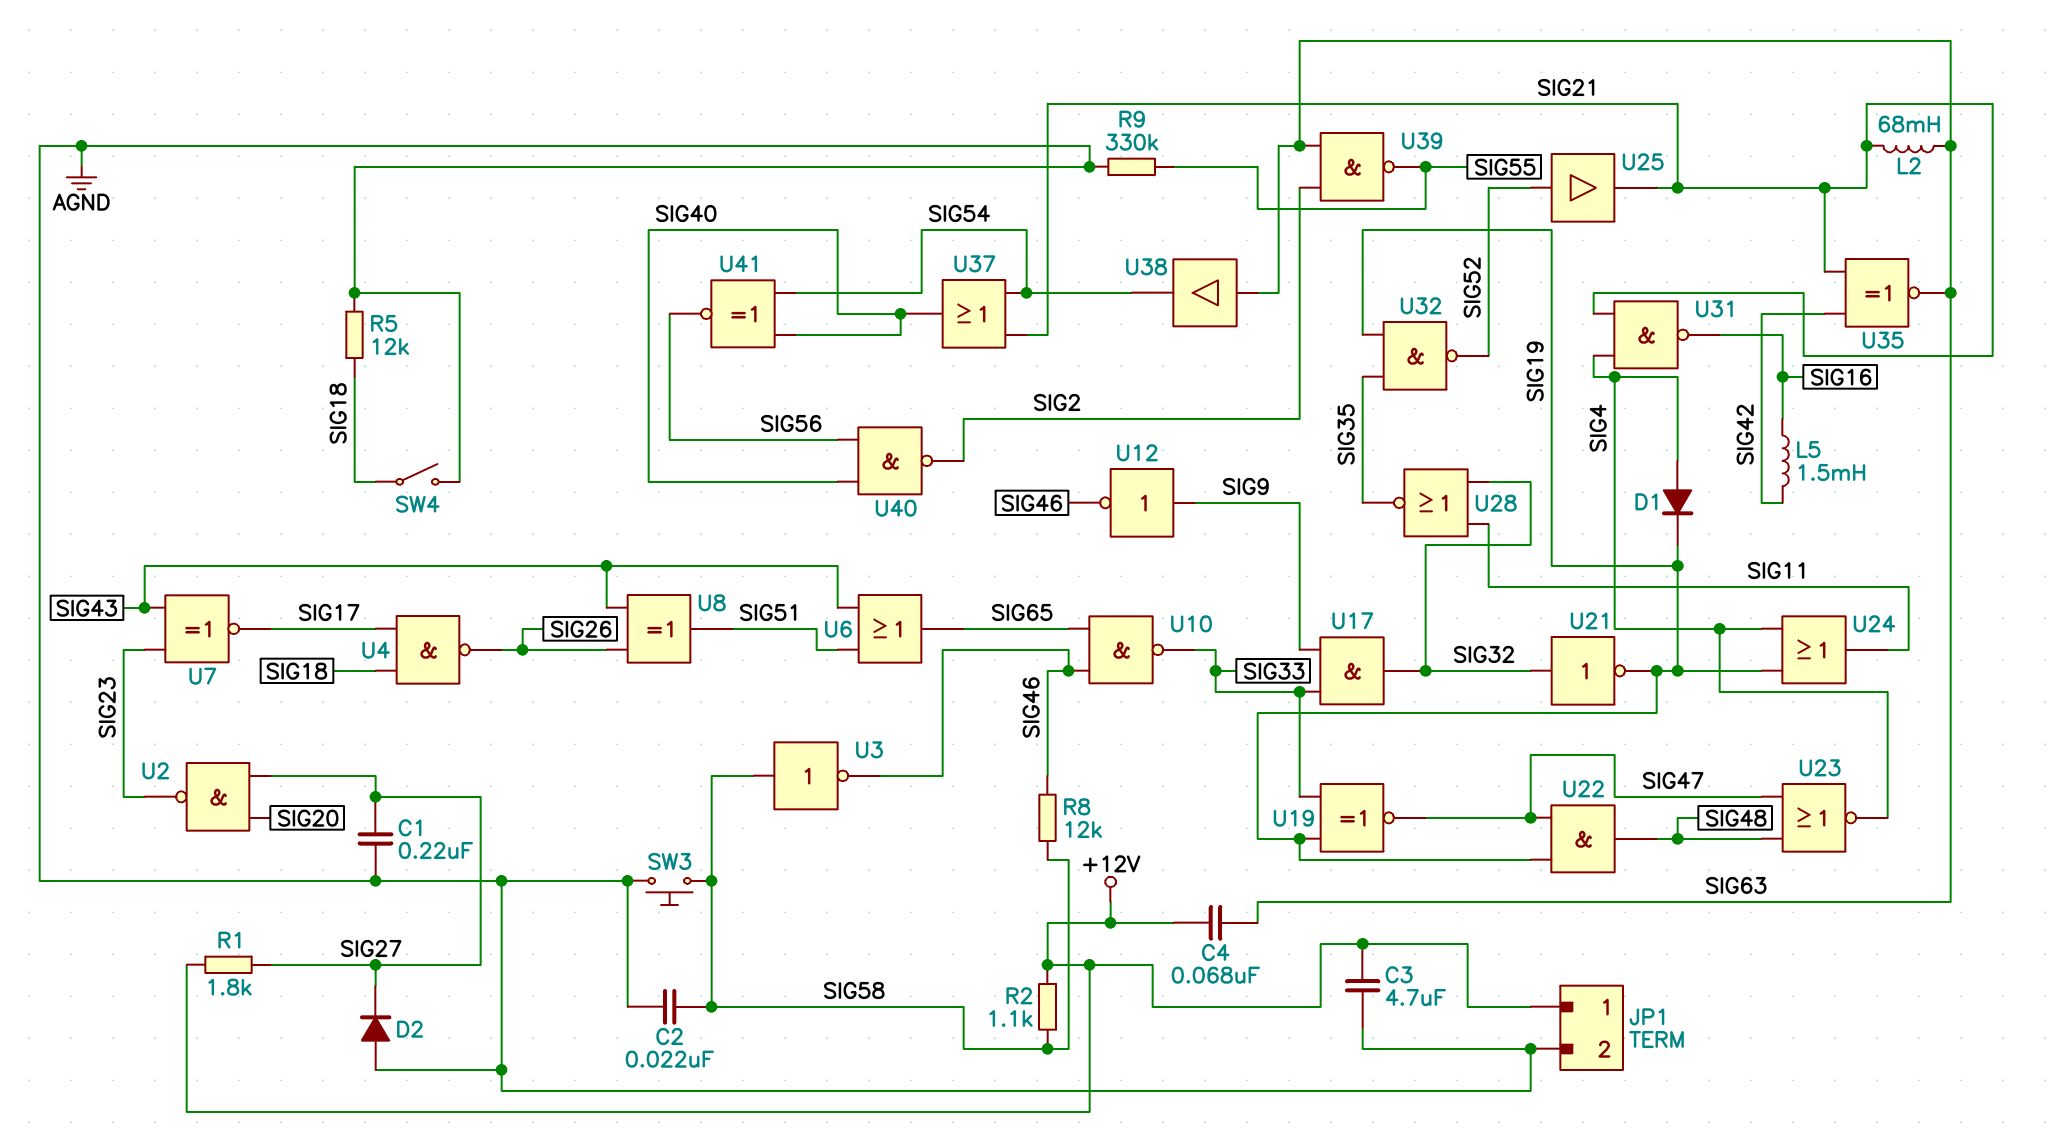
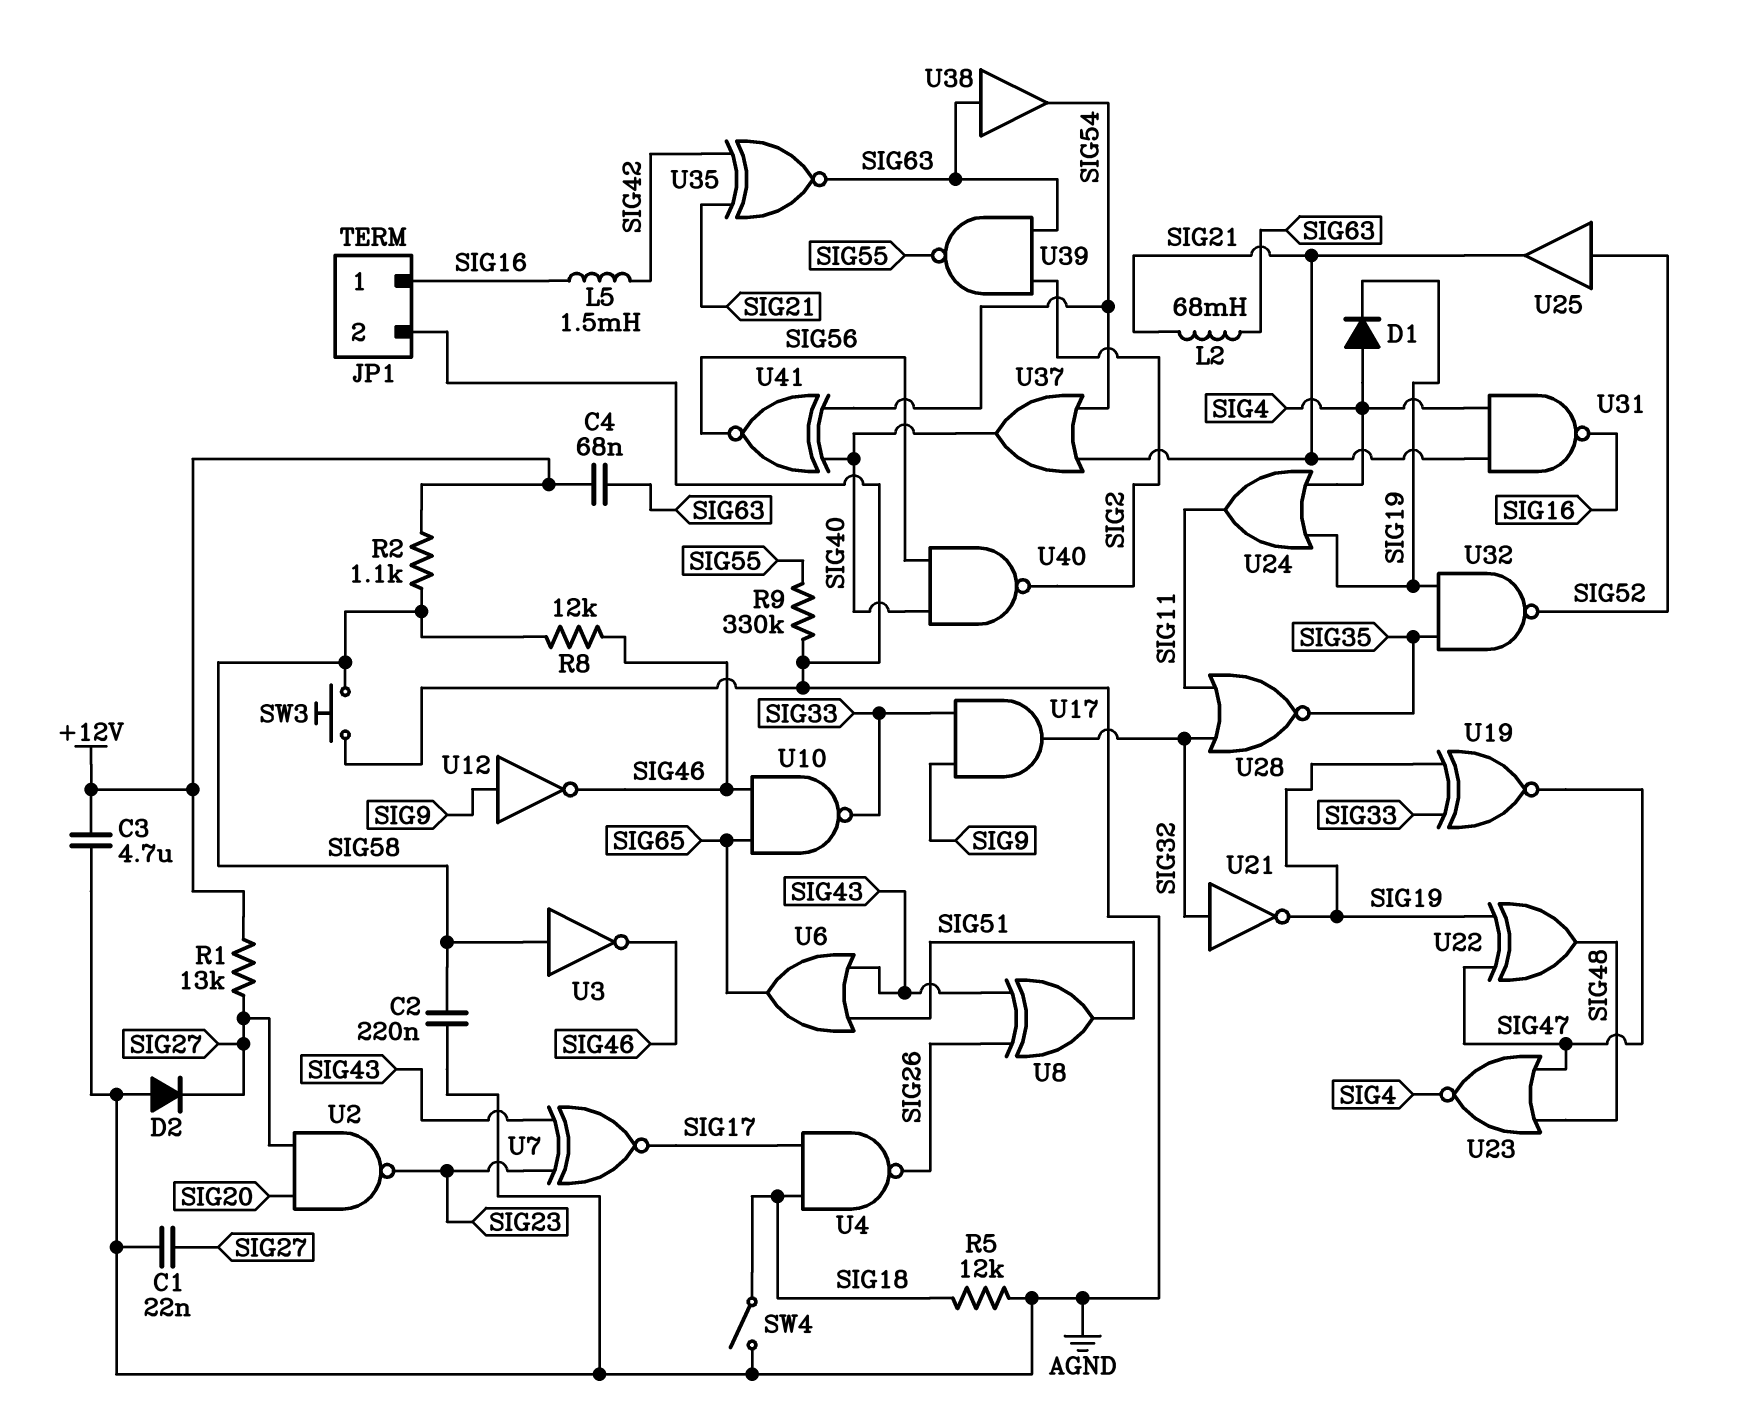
C1: 220nF (AGND, SIG27) -> 22nF (AGND, SIG27)
C2: 22nF (AGND, SIG58) -> 220nF (AGND, SIG58)
JP1 pin 1: +12V -> SIG16
R1: 1.8k (+12V, SIG27) -> 13k (+12V, SIG27)
U22: AND (in SIG19, in SIG47, out SIG48) -> XOR (in SIG19, in SIG47, out SIG48)

